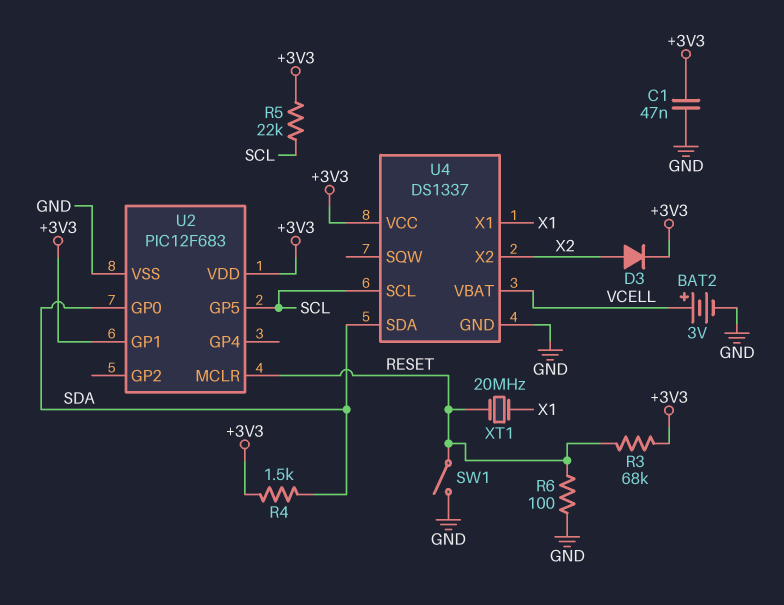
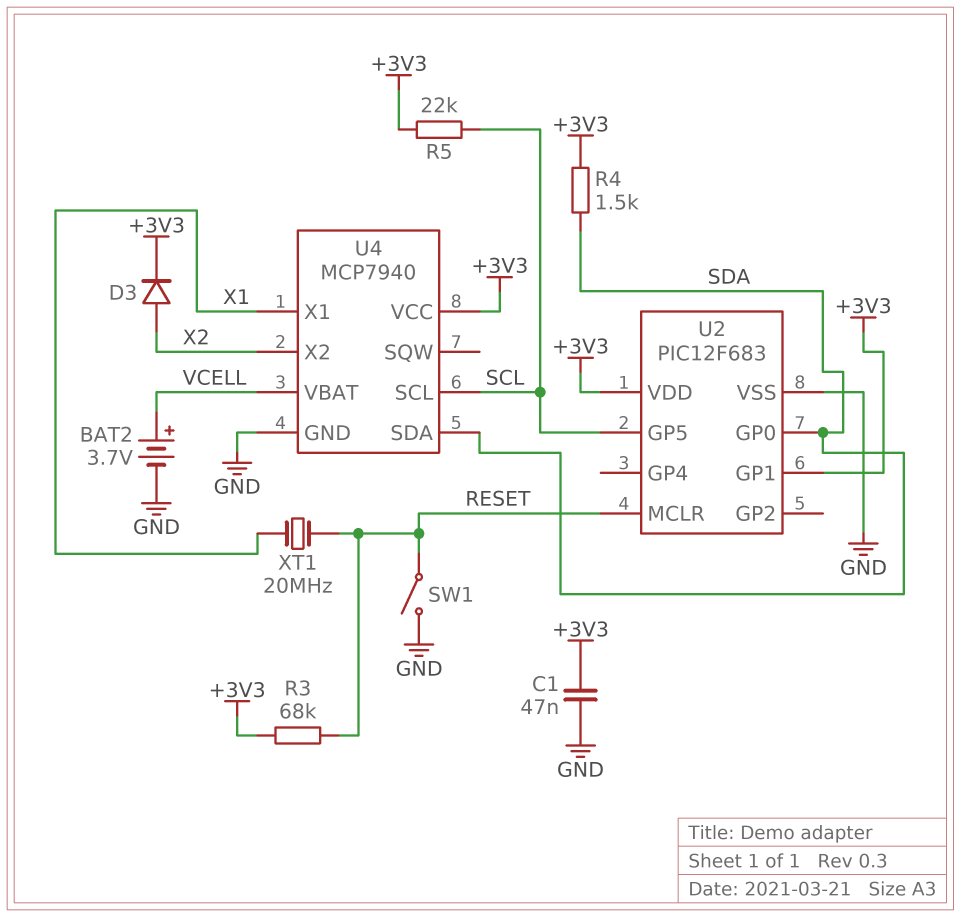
BAT2: 3V (plus VCELL, minus GND) -> 3.7V (plus VCELL, minus GND)
R6: 100 (GND, RESET) -> none
U4: DS1337 -> MCP7940

